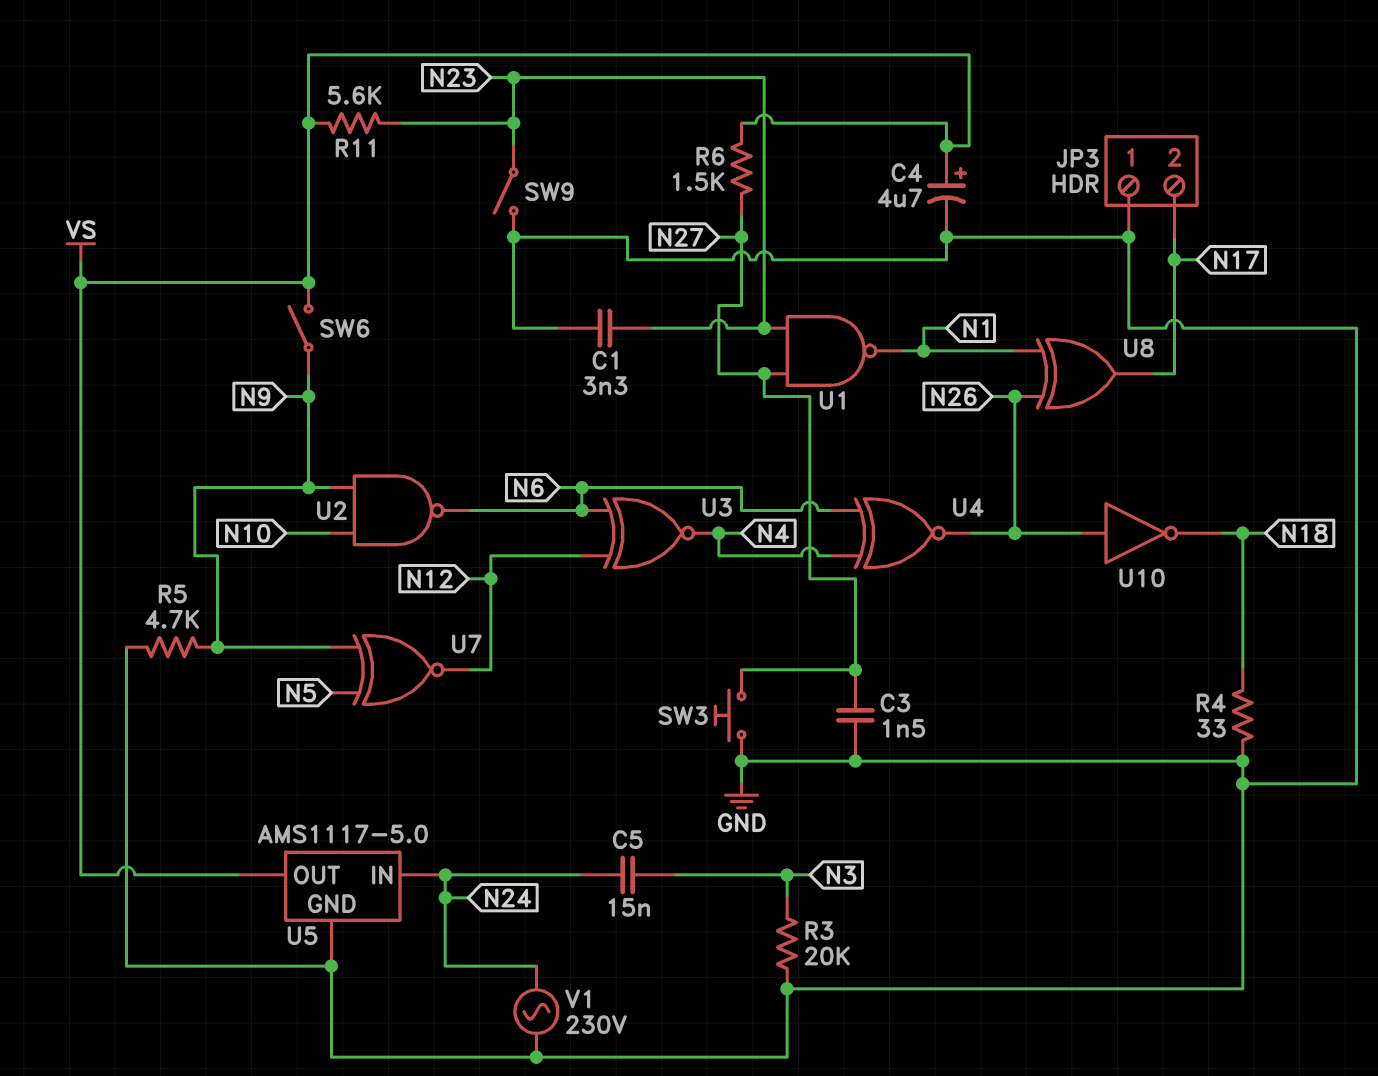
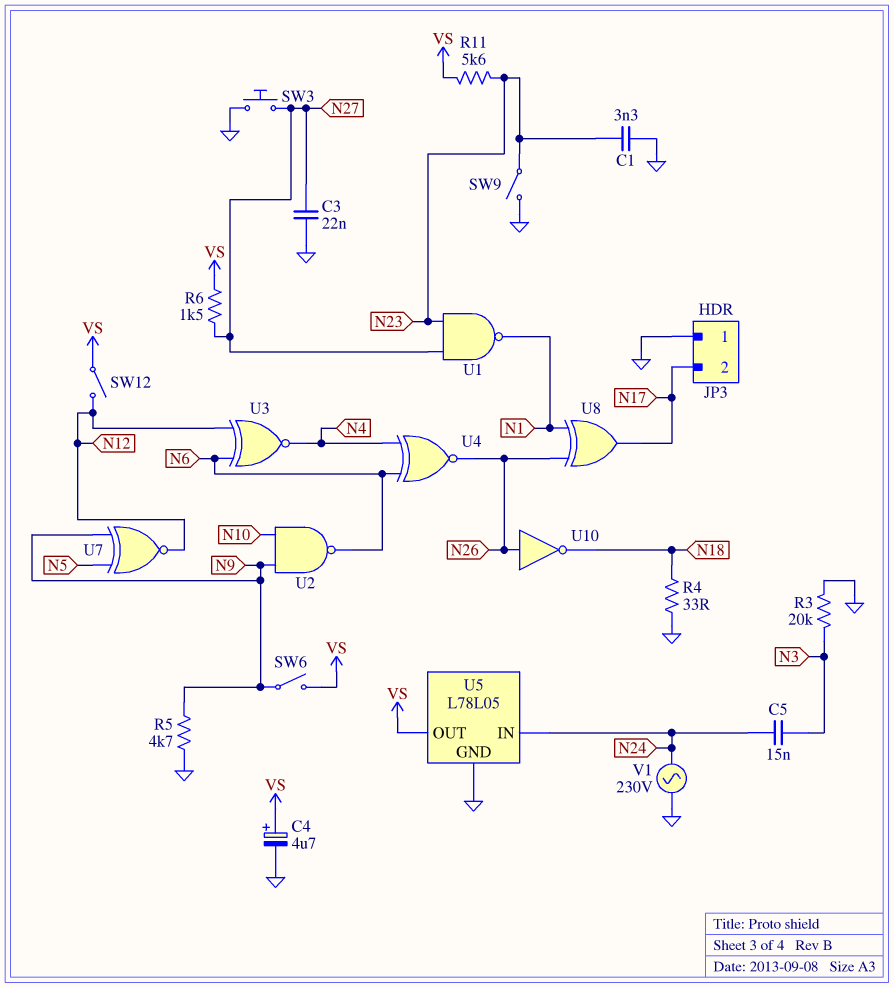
C3: 1.5nF (GND, N27) -> 22nF (GND, N27)
SW12: none -> switch (N12, VS)
U5: AMS1117-5.0 -> L78L05

